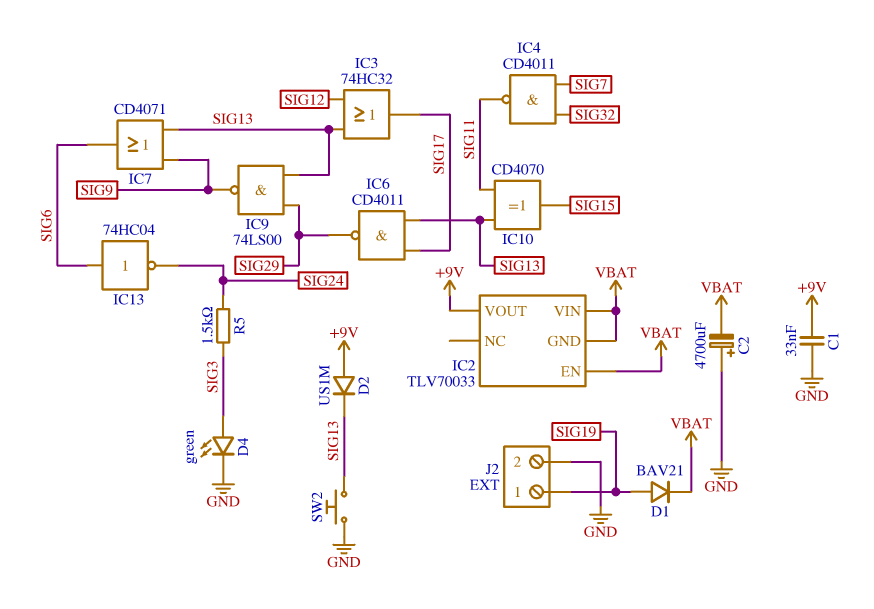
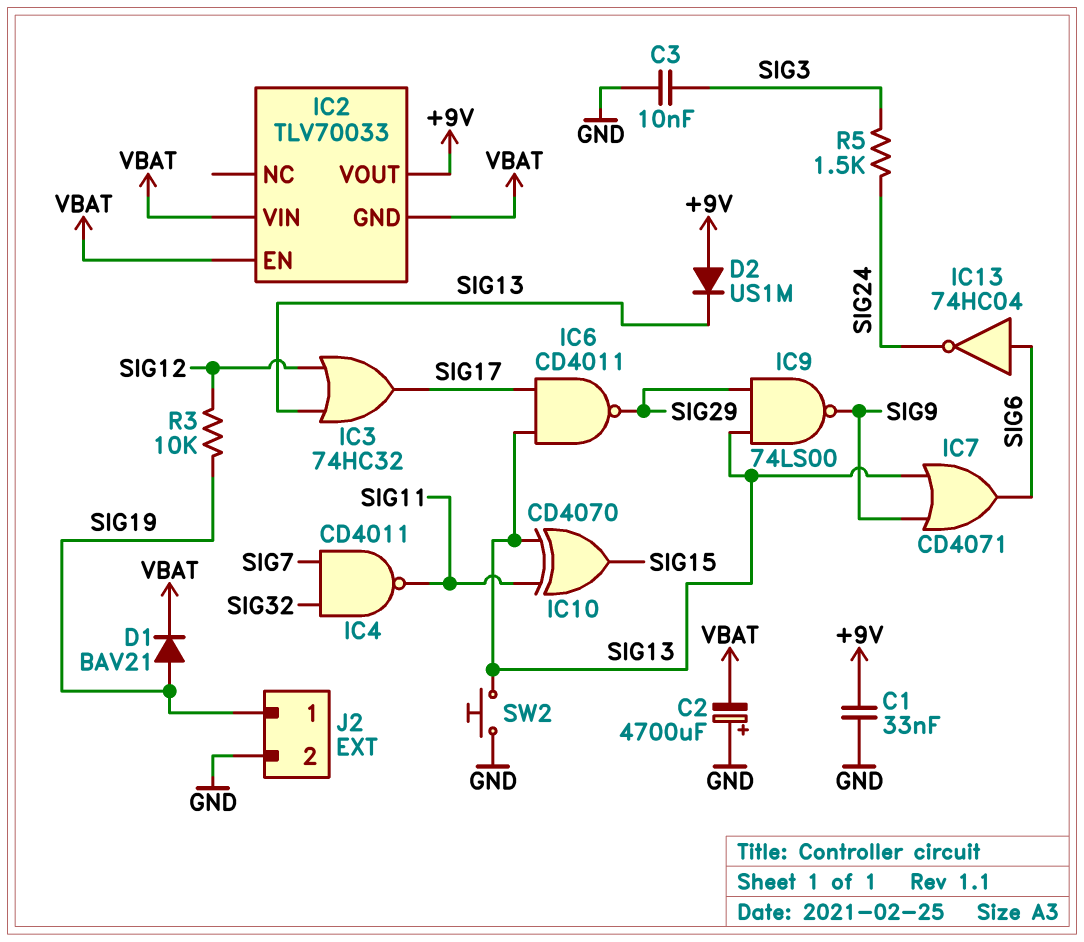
C3: none -> 10nF (GND, SIG3)
D4: LED green (A SIG3, K GND) -> none
R3: none -> 10k (SIG12, SIG19)

